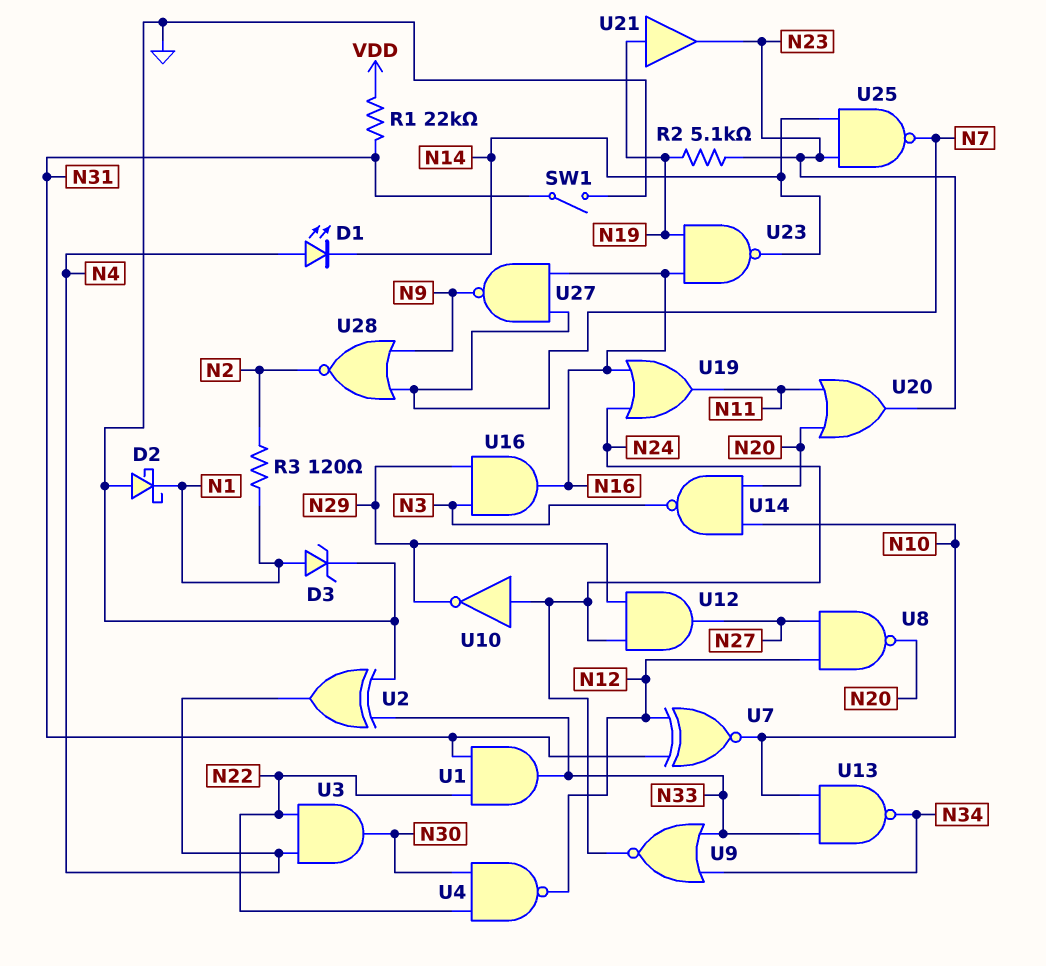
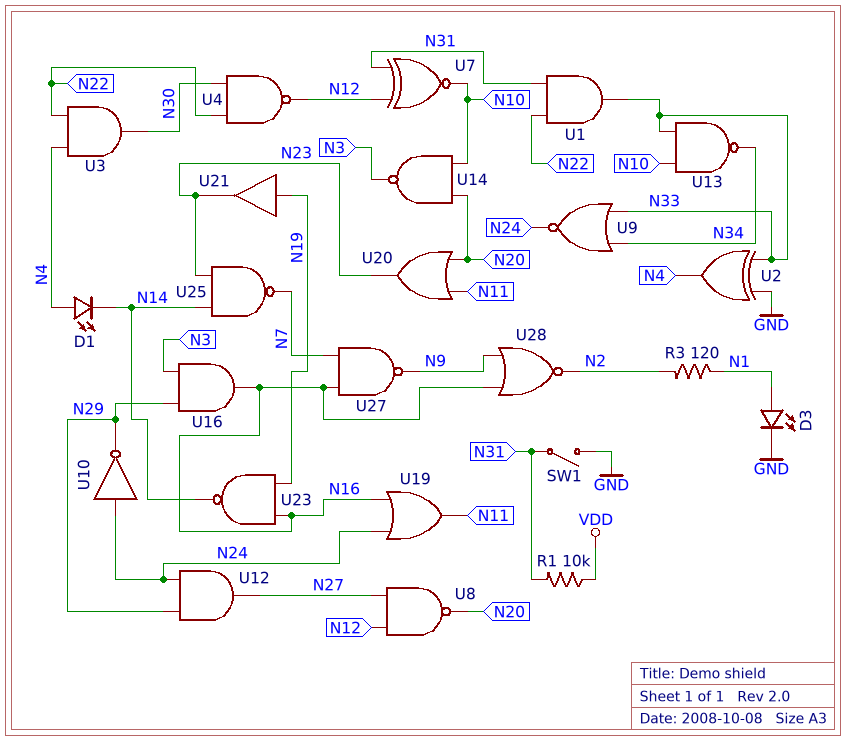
D2: schottky (A GND, K N1) -> none
D3: zener (A N1, K GND) -> LED (A N1, K GND)
R1: 22k (N31, VDD) -> 10k (N31, VDD)
R2: 5.1k (N19, N23) -> none
U28: NOR (in N7, in N9, out N2) -> NOR (in N9, in N16, out N2)

